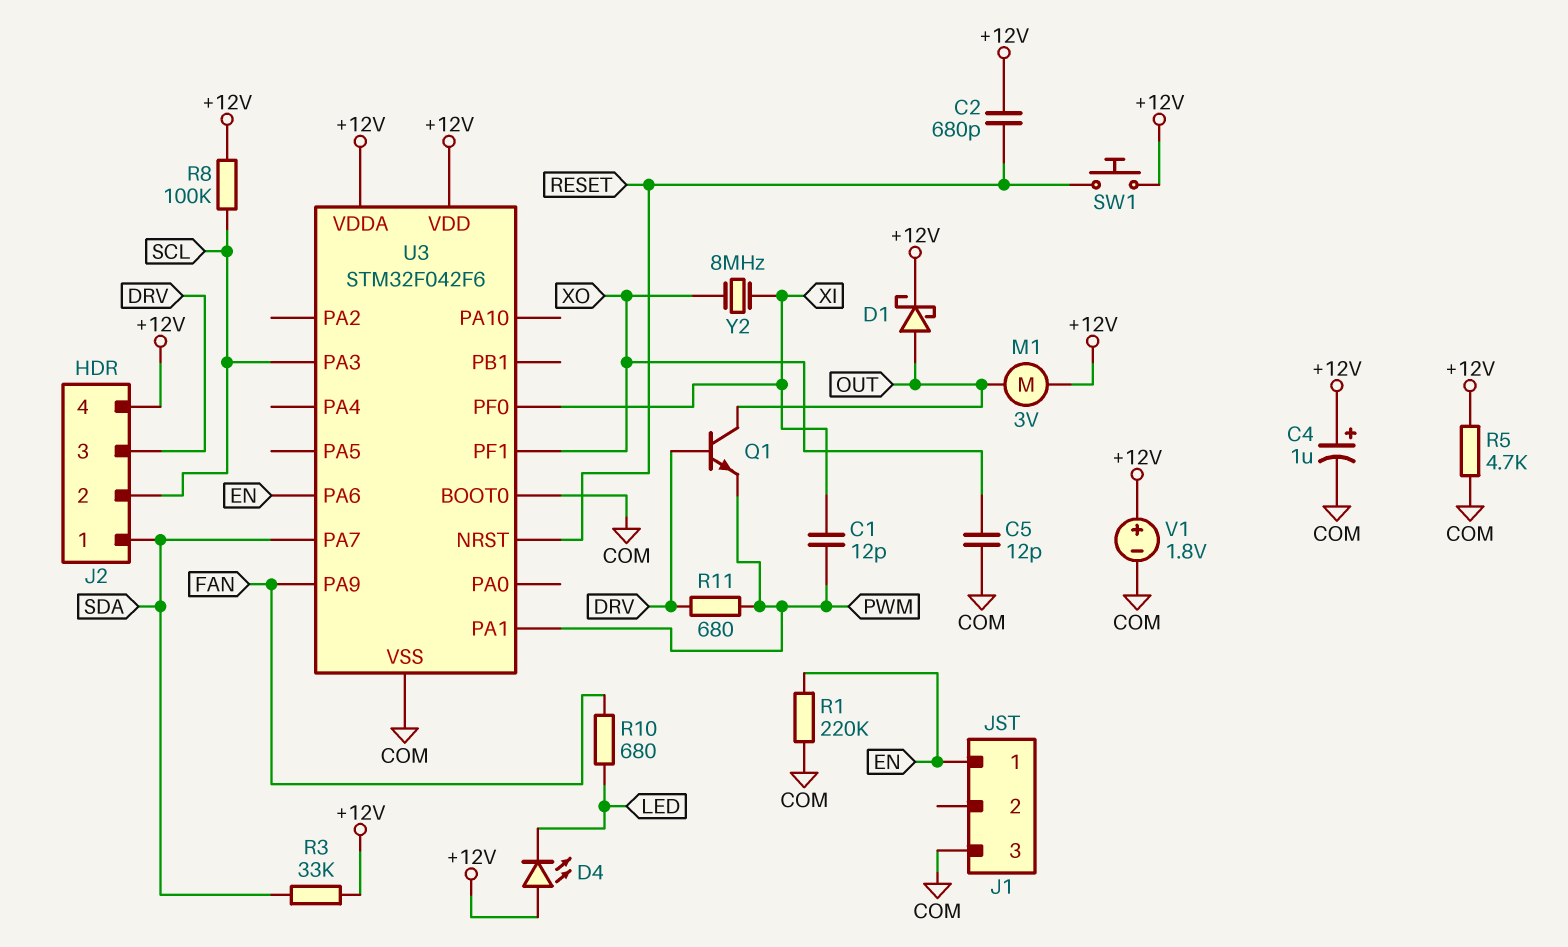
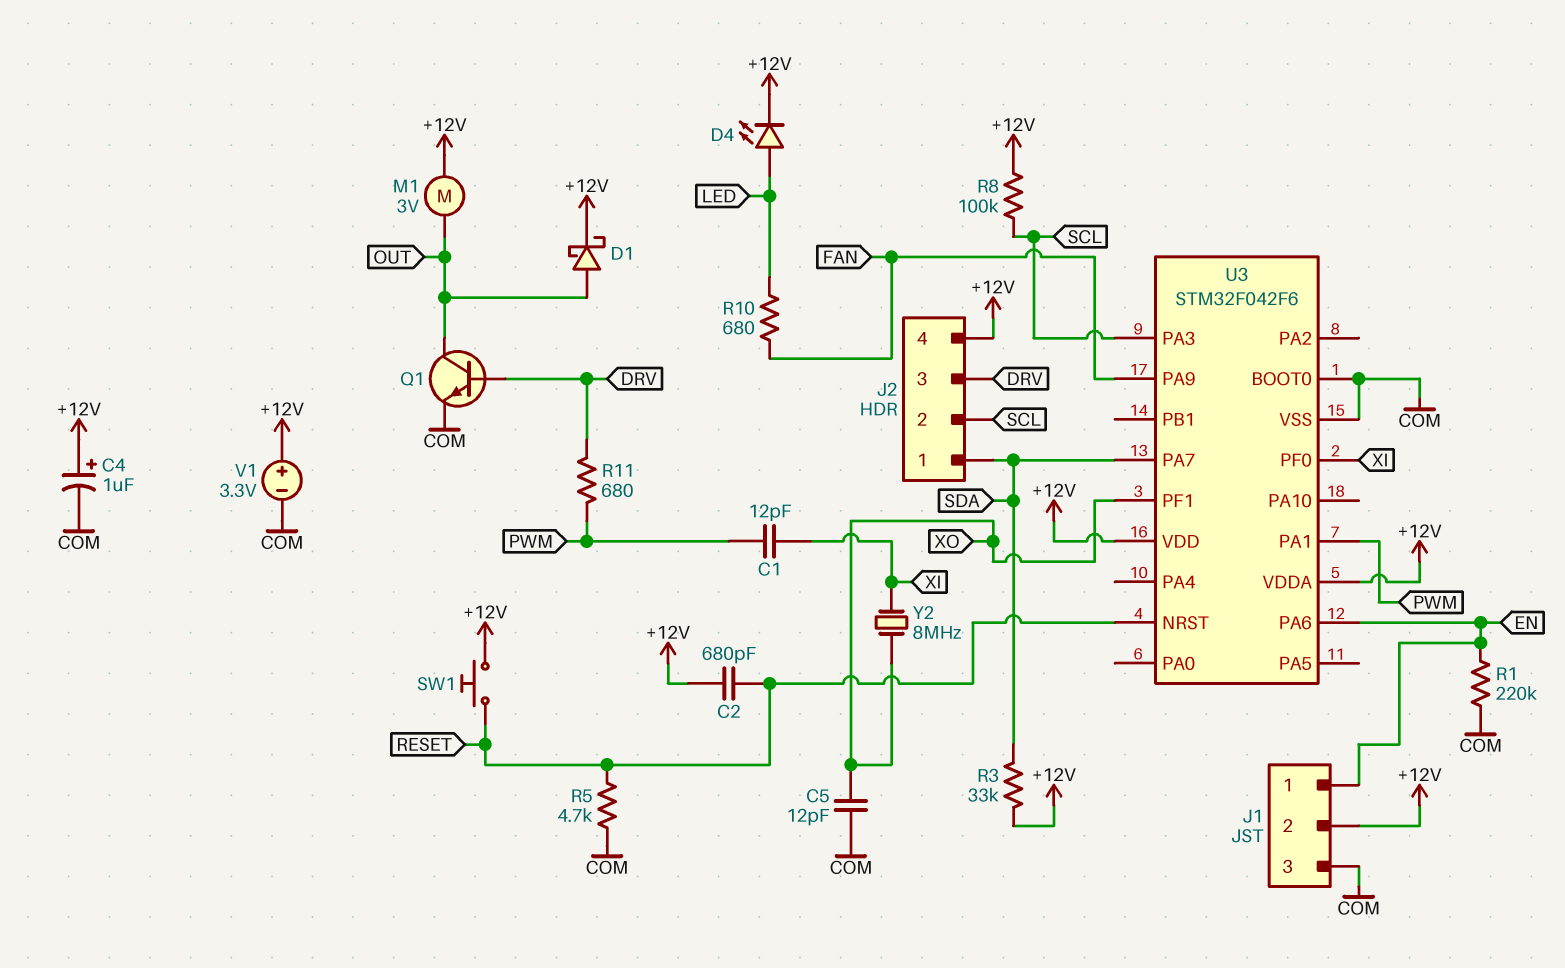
D4: LED (A +12V, K LED) -> LED (A LED, K +12V)
J1 pin 2: none -> +12V
Q1: NPN (B DRV, C OUT, E PWM) -> NPN (B DRV, C OUT, E COM)
R5: 4.7k (+12V, COM) -> 4.7k (COM, RESET)
V1: 1.8V (plus +12V, minus COM) -> 3.3V (plus +12V, minus COM)

